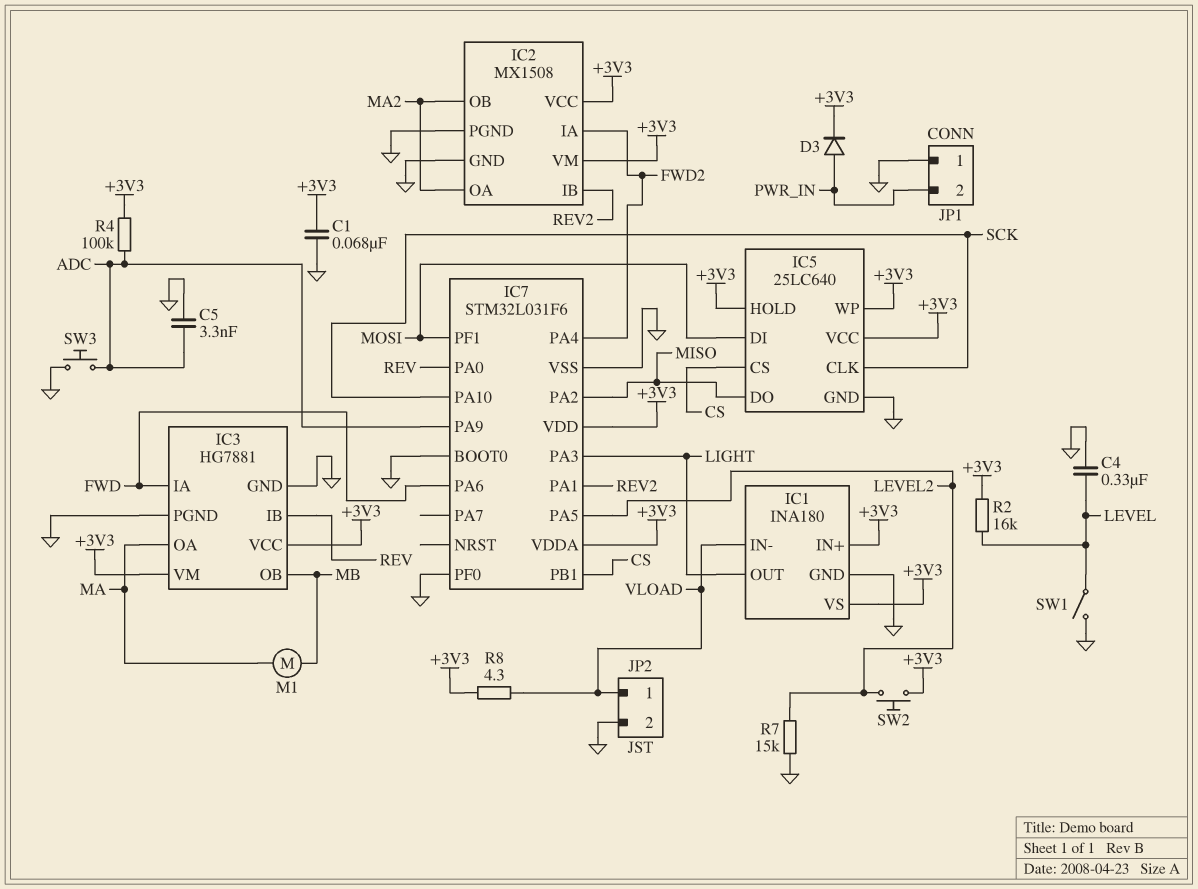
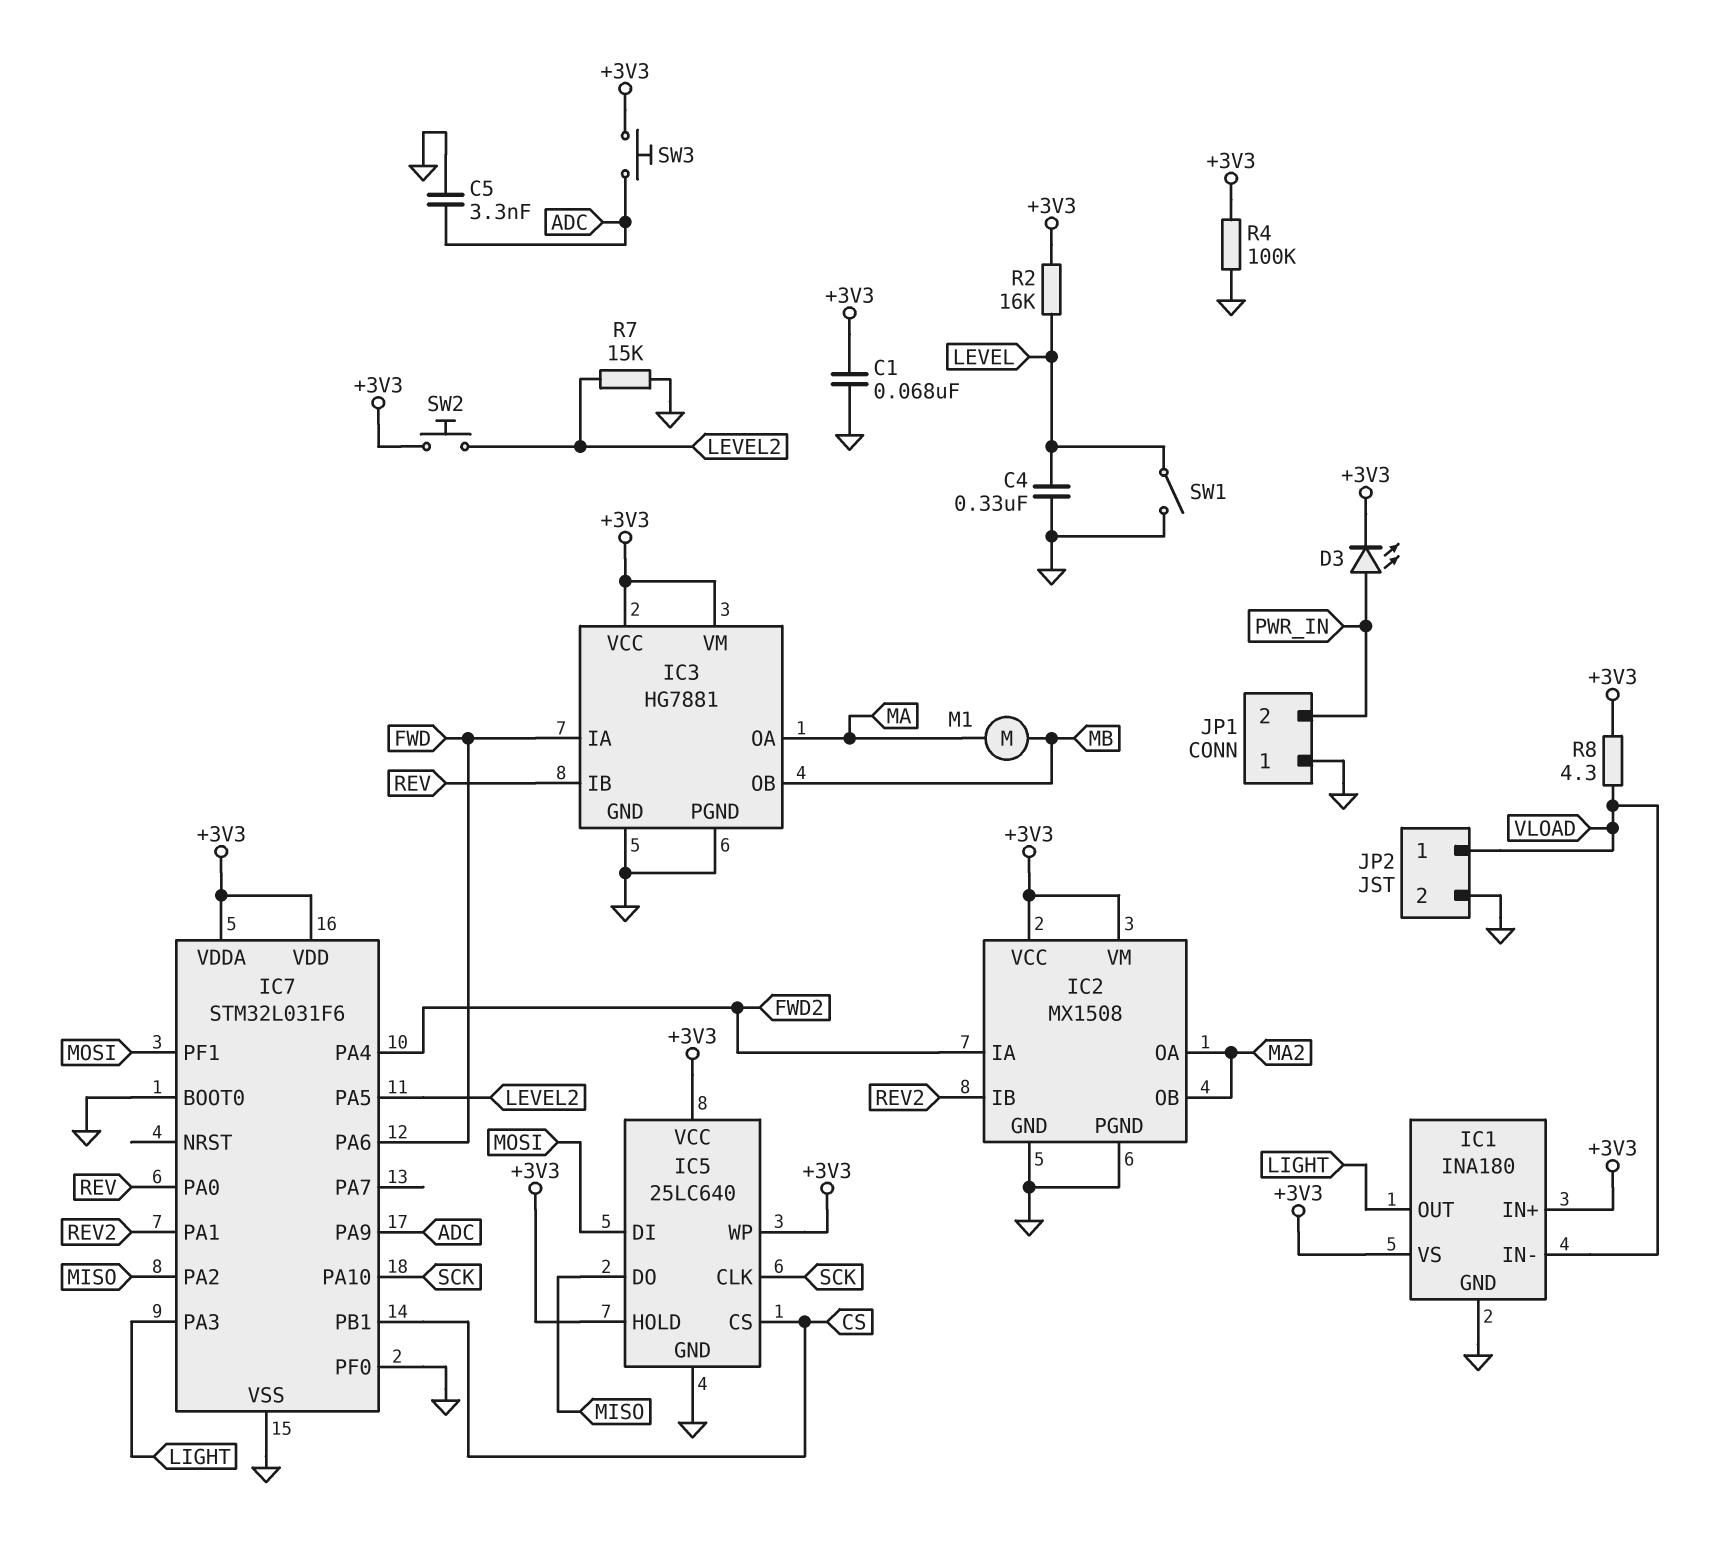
D3: diode (A PWR_IN, K +3V3) -> LED (A PWR_IN, K +3V3)
R4: 100k (+3V3, ADC) -> 100k (+3V3, GND)
SW3: button (ADC, GND) -> button (+3V3, ADC)

